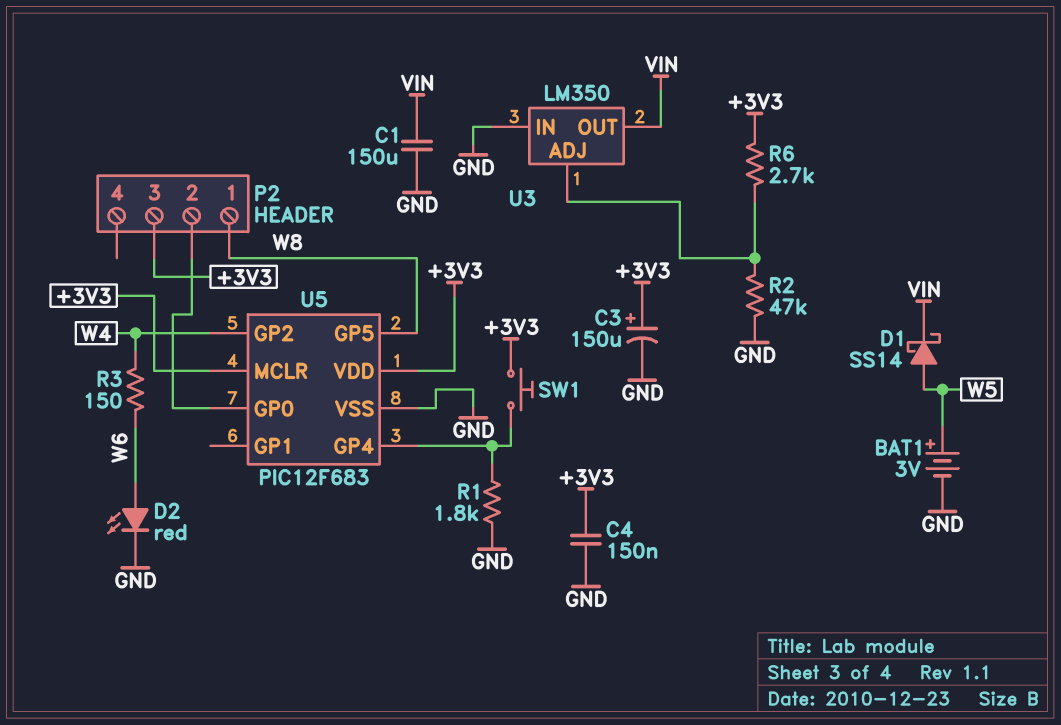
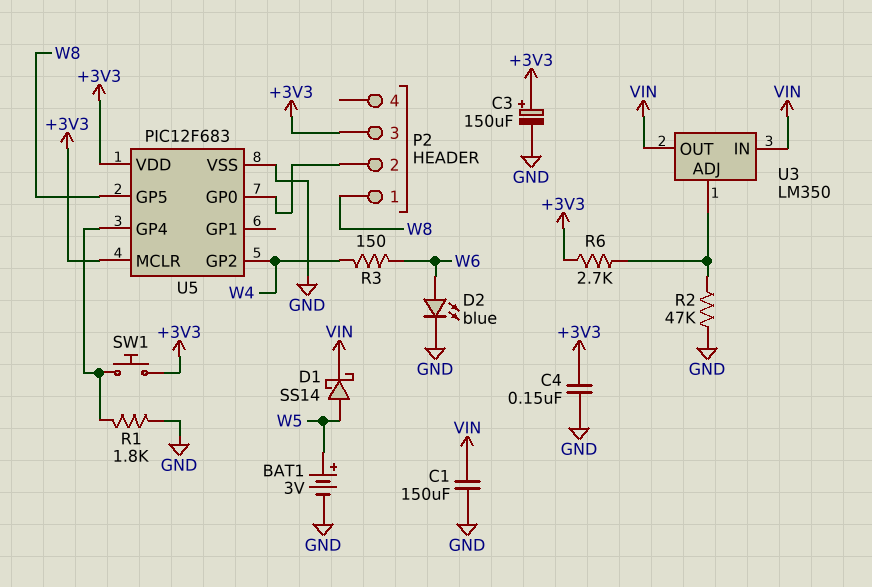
D2: LED red (A W6, K GND) -> LED blue (A W6, K GND)
U3 pin IN: GND -> VIN

